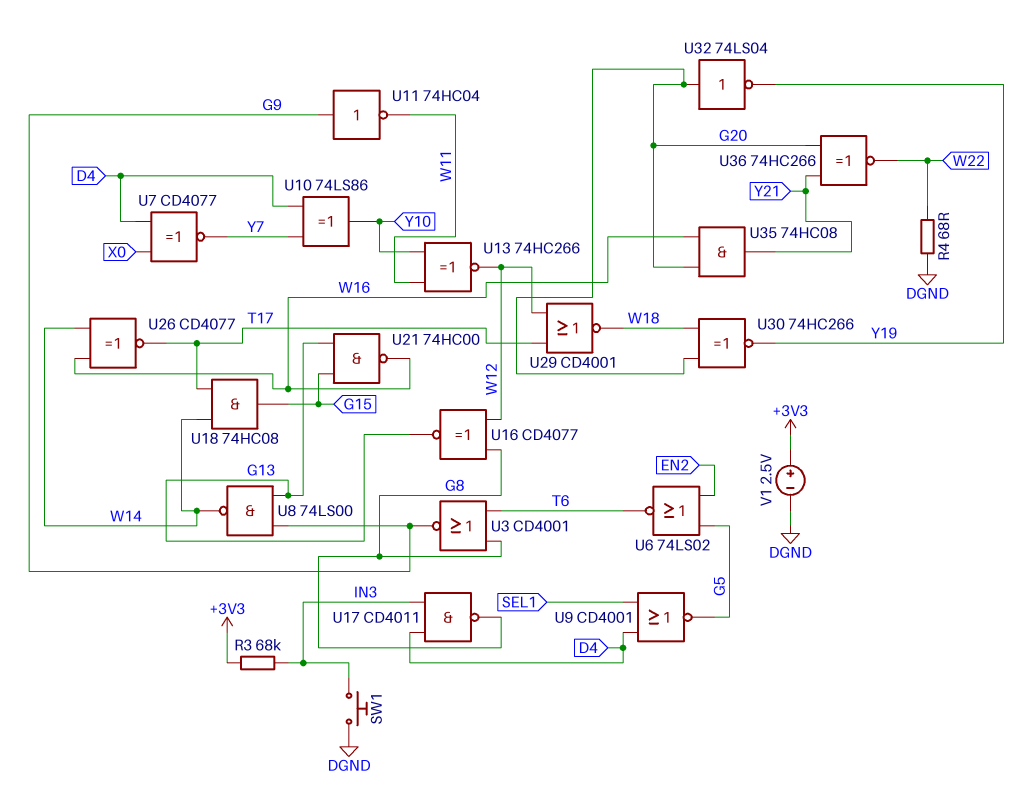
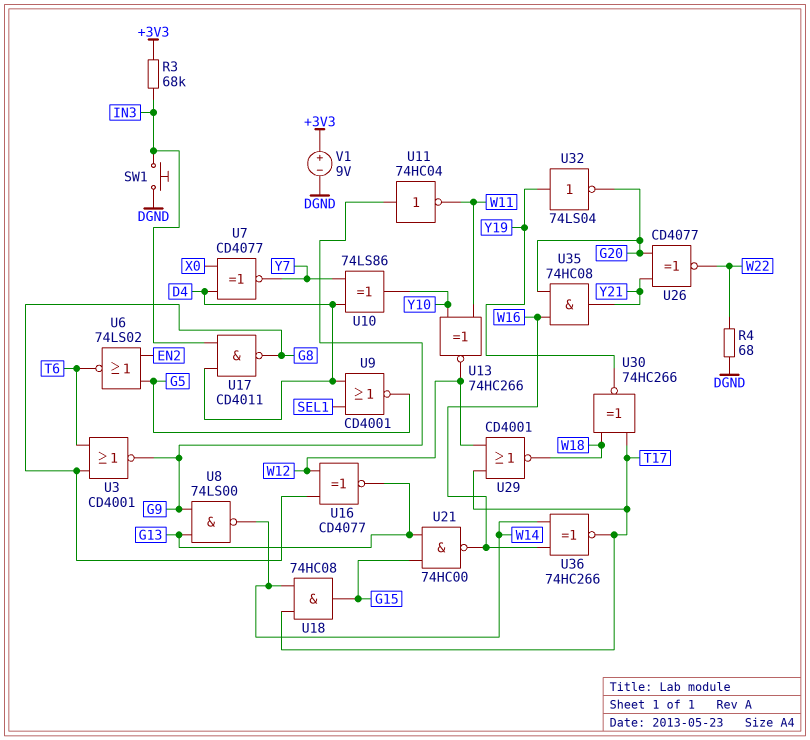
U26: XNOR CD4077 (in W14, in W16, out T17) -> XNOR CD4077 (in G20, in Y21, out W22)
U30: XNOR 74HC266 (in G20, in W18, out Y19) -> XNOR 74HC266 (in T17, in W18, out Y19)
U32: NOT 74LS04 (in G20, out Y19) -> NOT 74LS04 (in Y19, out G20)
U36: XNOR 74HC266 (in G20, in Y21, out W22) -> XNOR 74HC266 (in W14, in W16, out T17)
V1: 2.5V (plus +3V3, minus DGND) -> 9V (plus +3V3, minus DGND)

